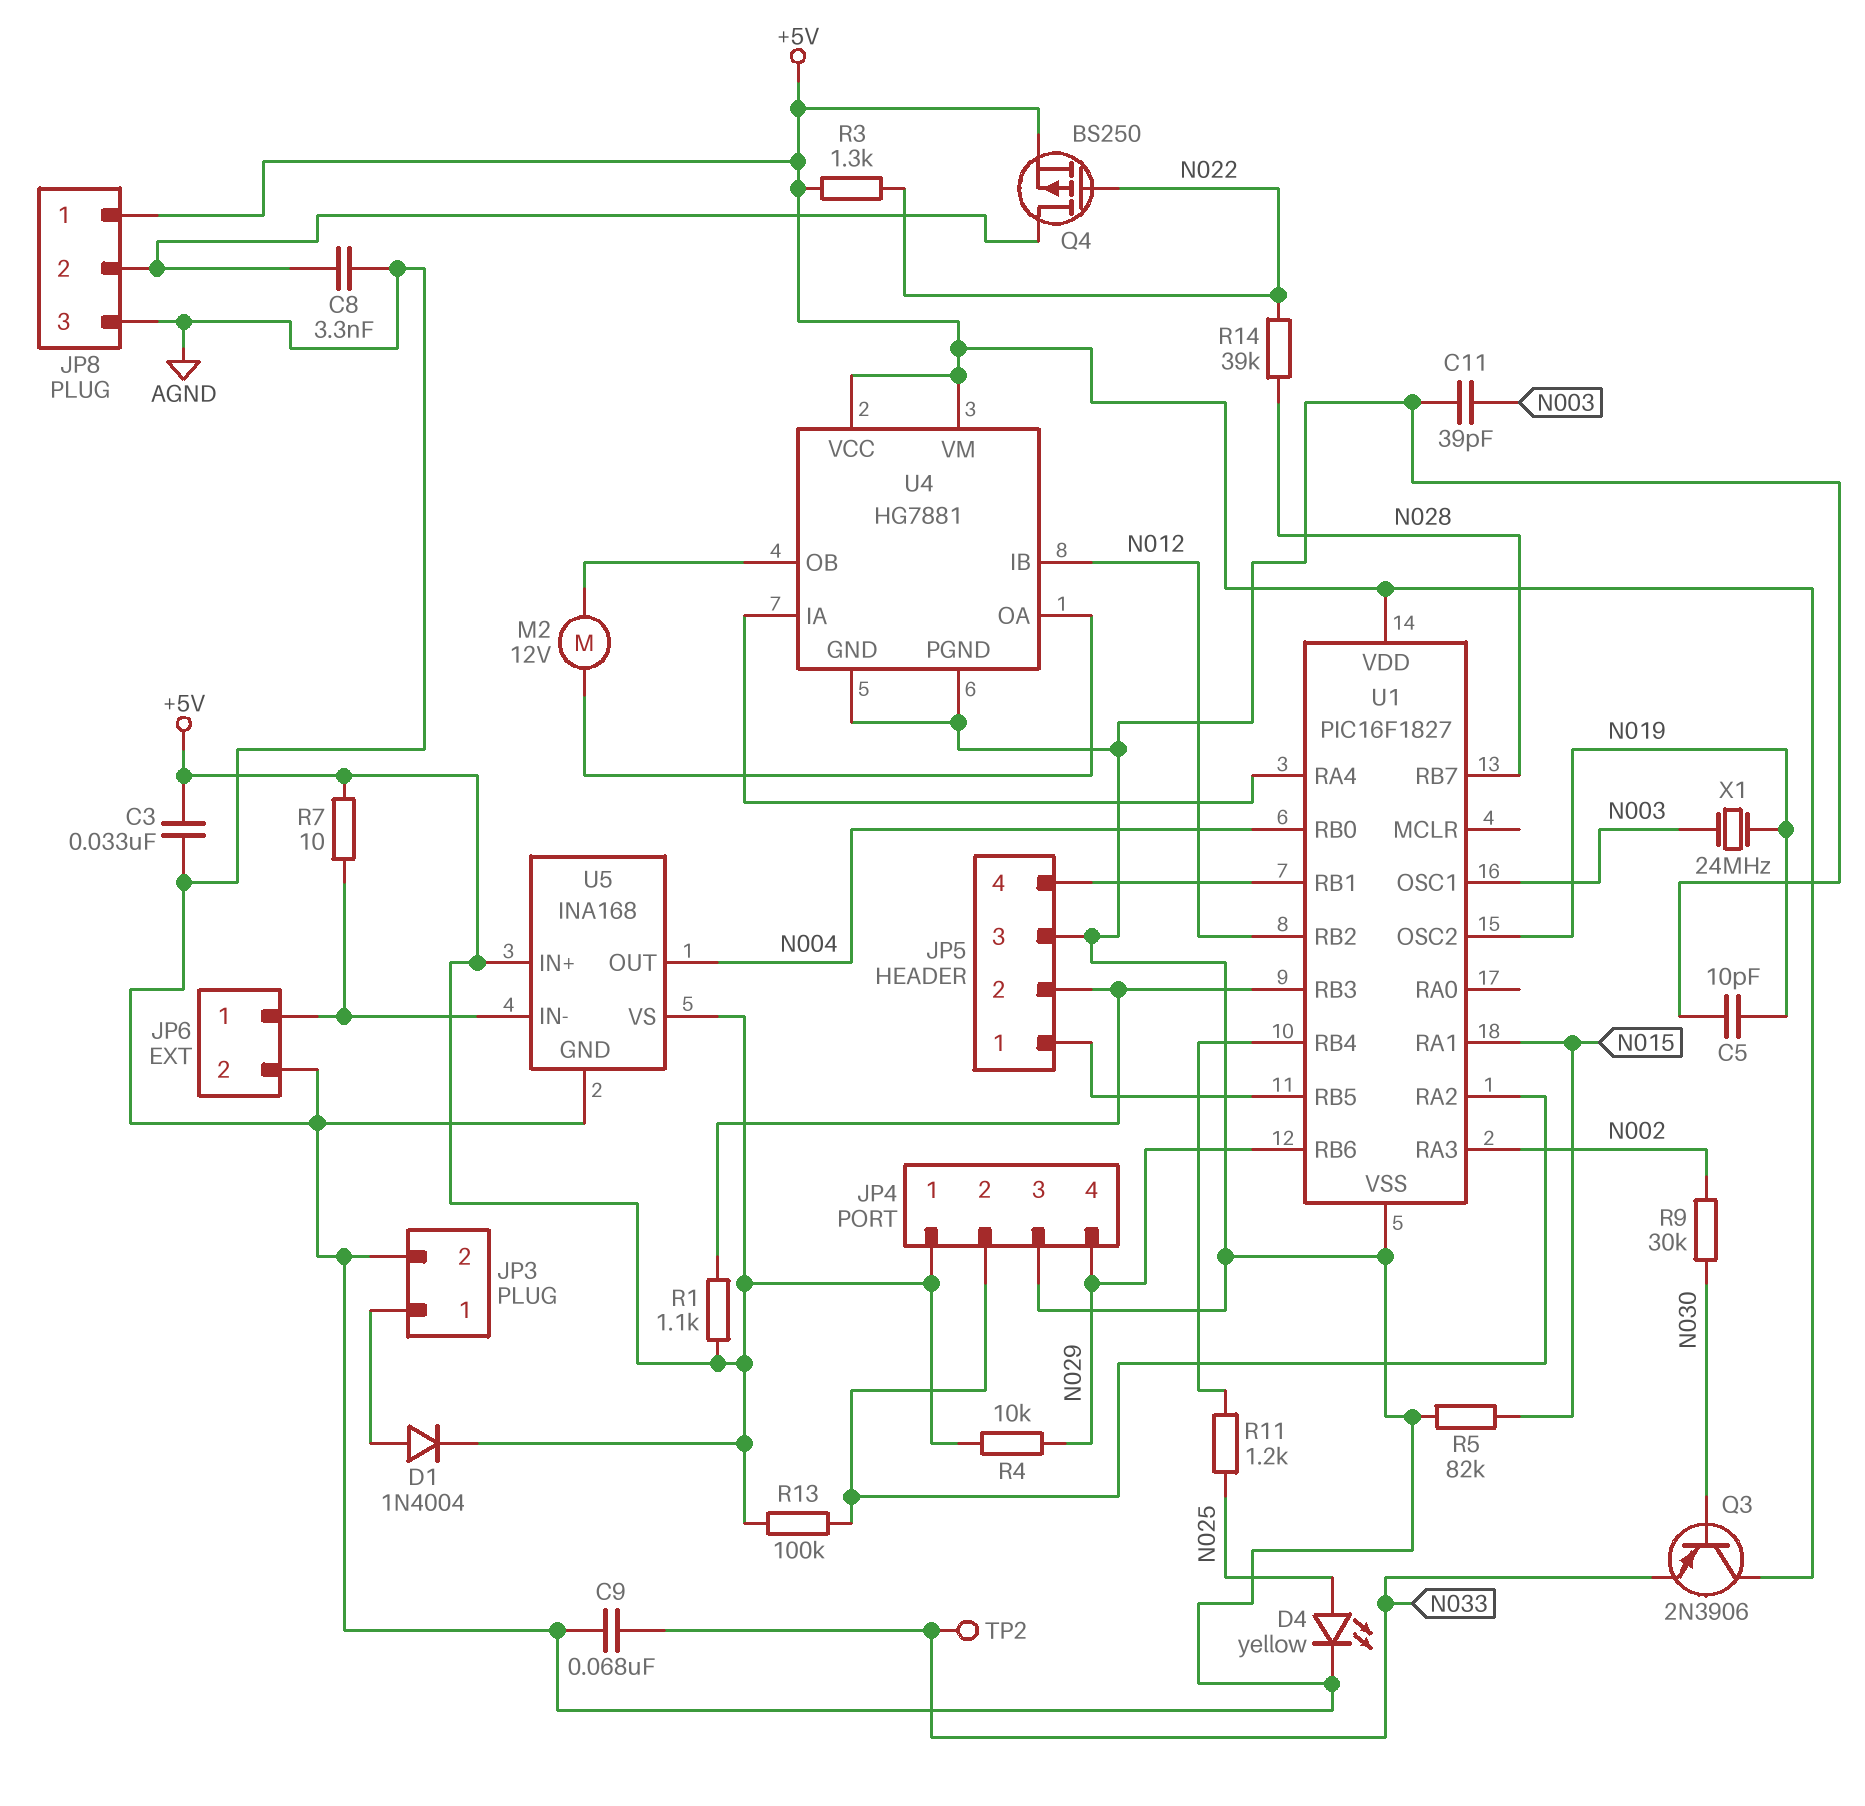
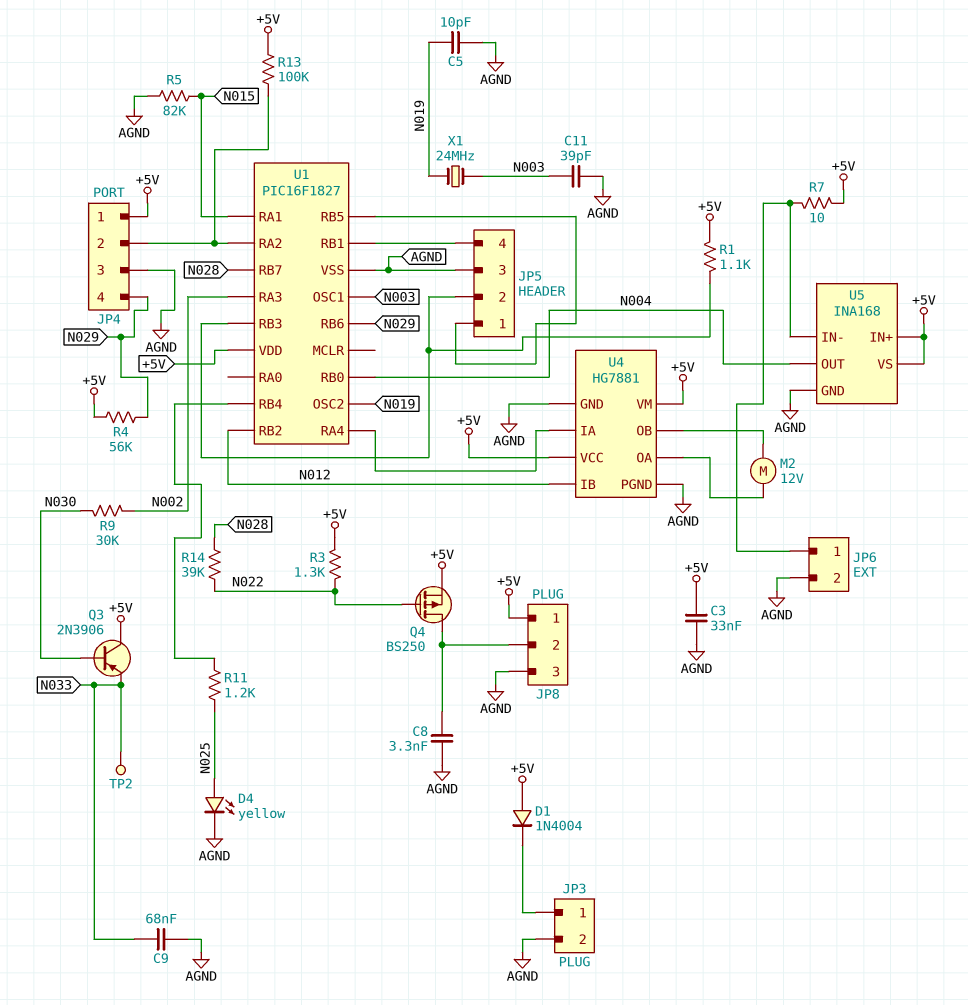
D1: diode 1N4004 (A JP3/1, K +5V) -> diode 1N4004 (A +5V, K JP3/1)
R4: 10k (+5V, N029) -> 56k (+5V, N029)

